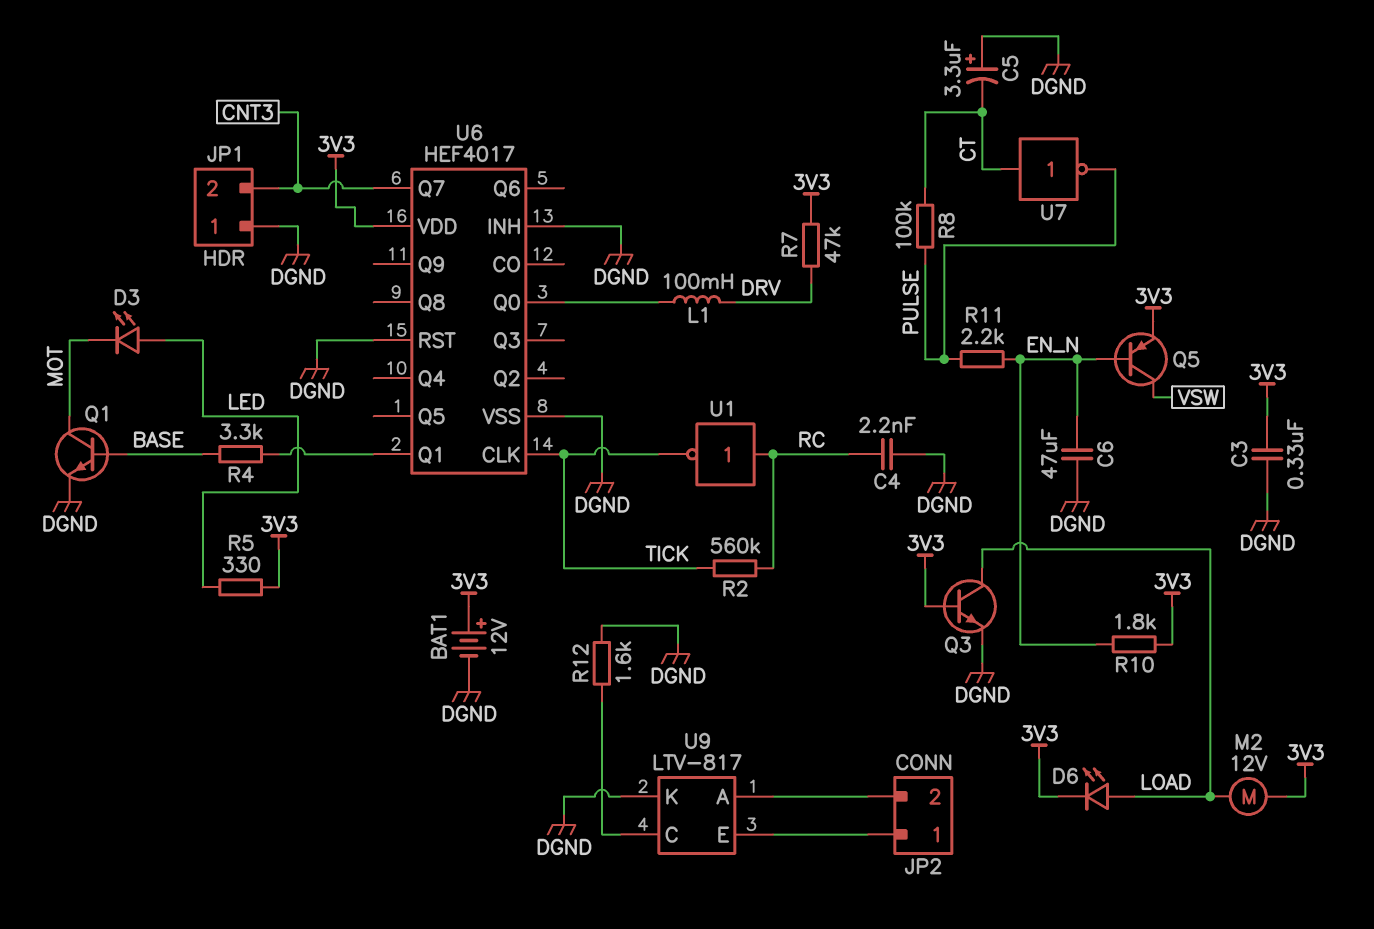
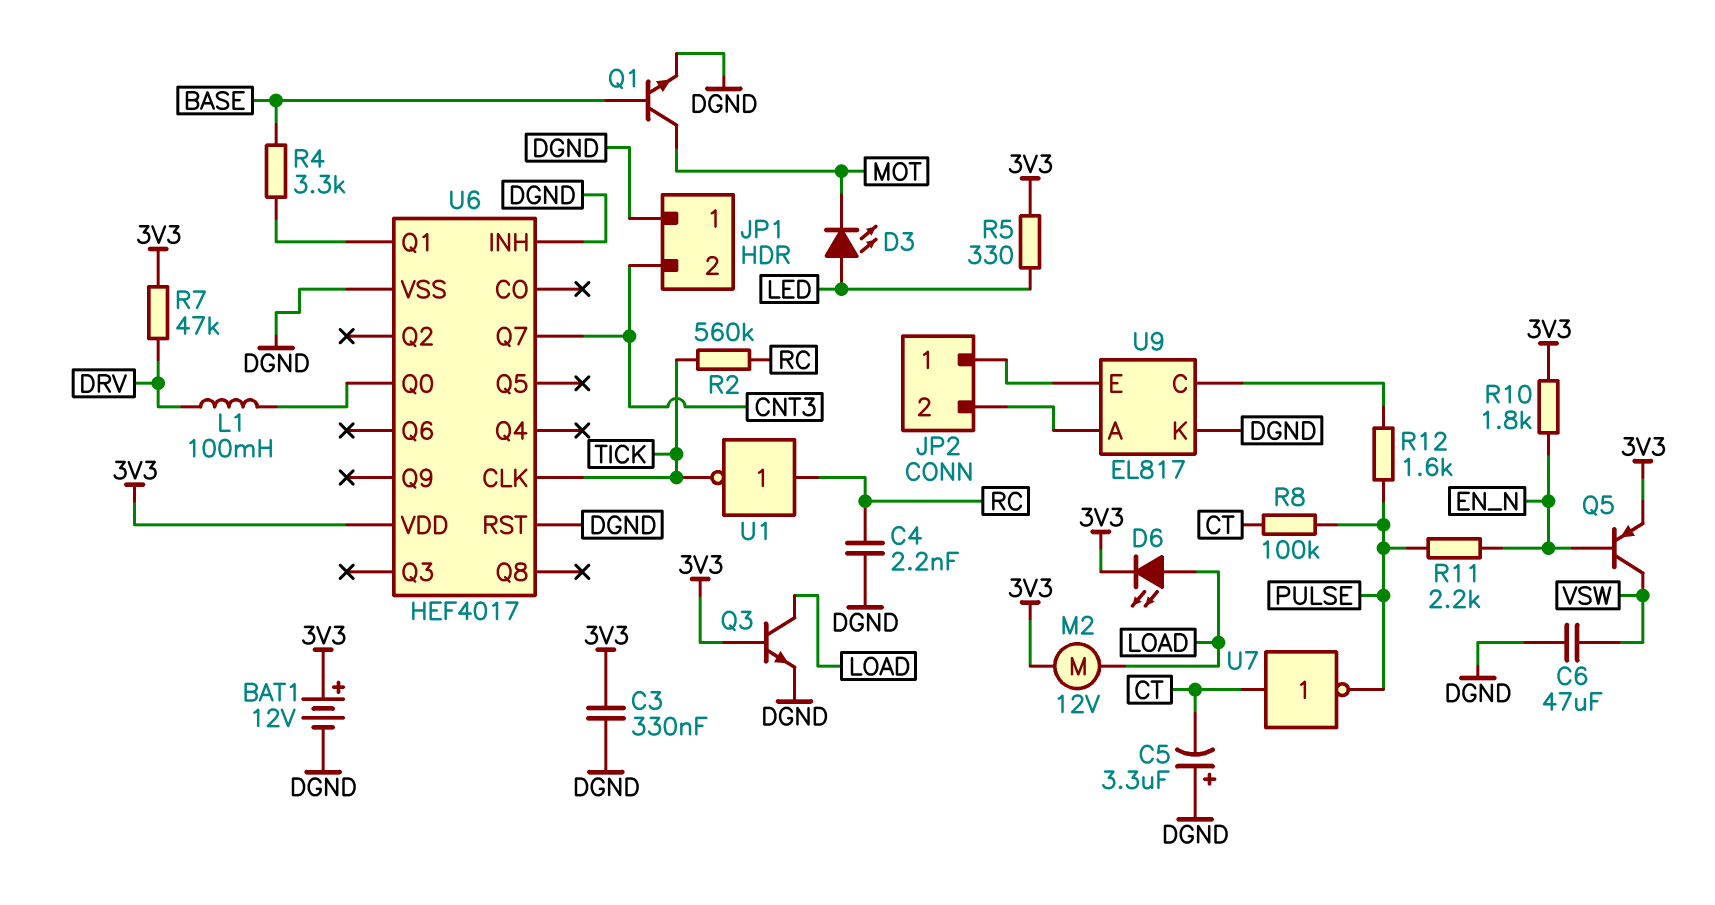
C6: 47uF (DGND, EN_N) -> 47uF (DGND, VSW)
R12: 1.6k (DGND, U9/C) -> 1.6k (PULSE, U9/C)
U9: LTV-817 -> EL817

